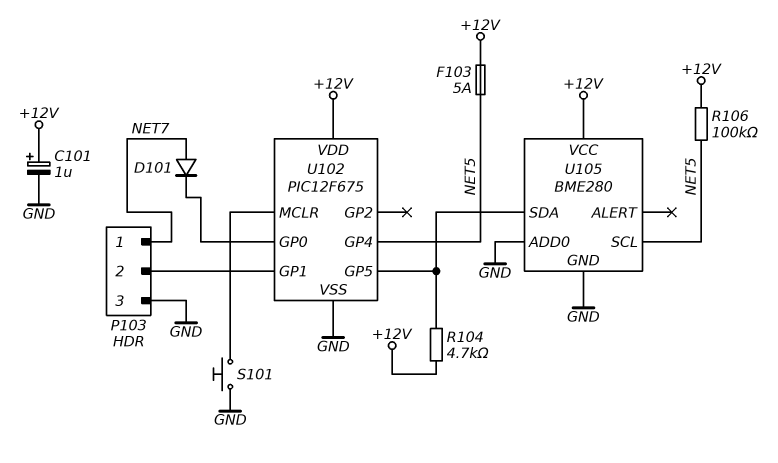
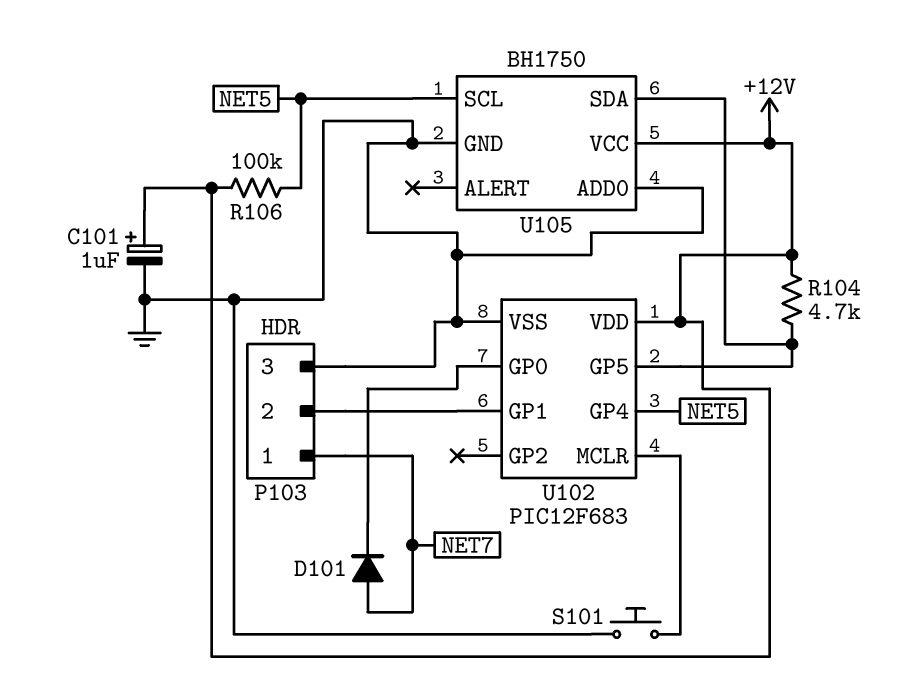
F103: 5A (+12V, NET5) -> none
U102: PIC12F675 -> PIC12F683
U105: BME280 -> BH1750

